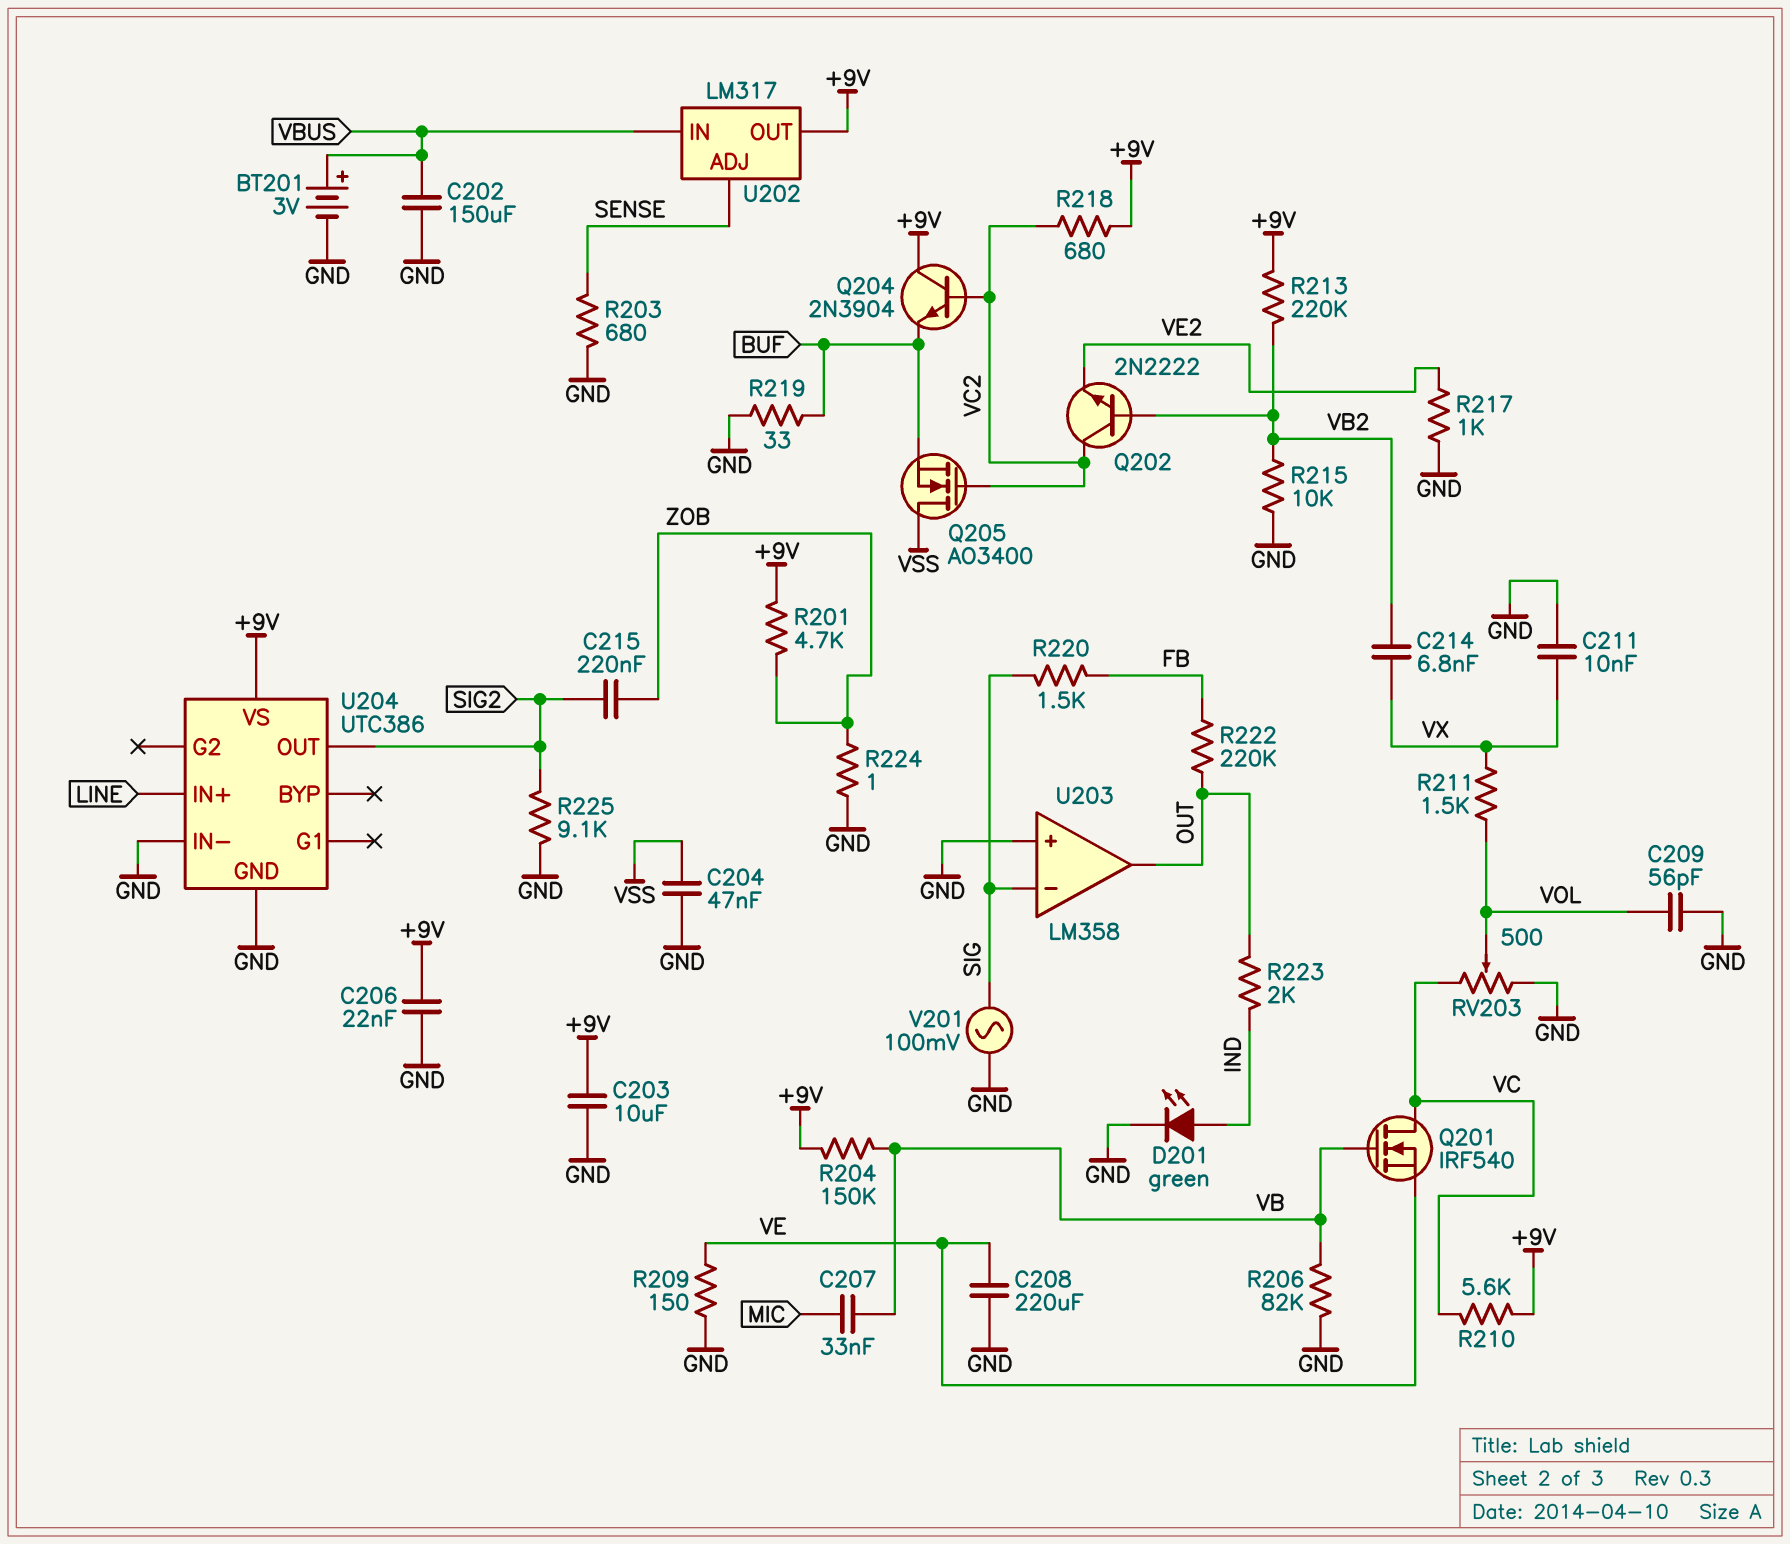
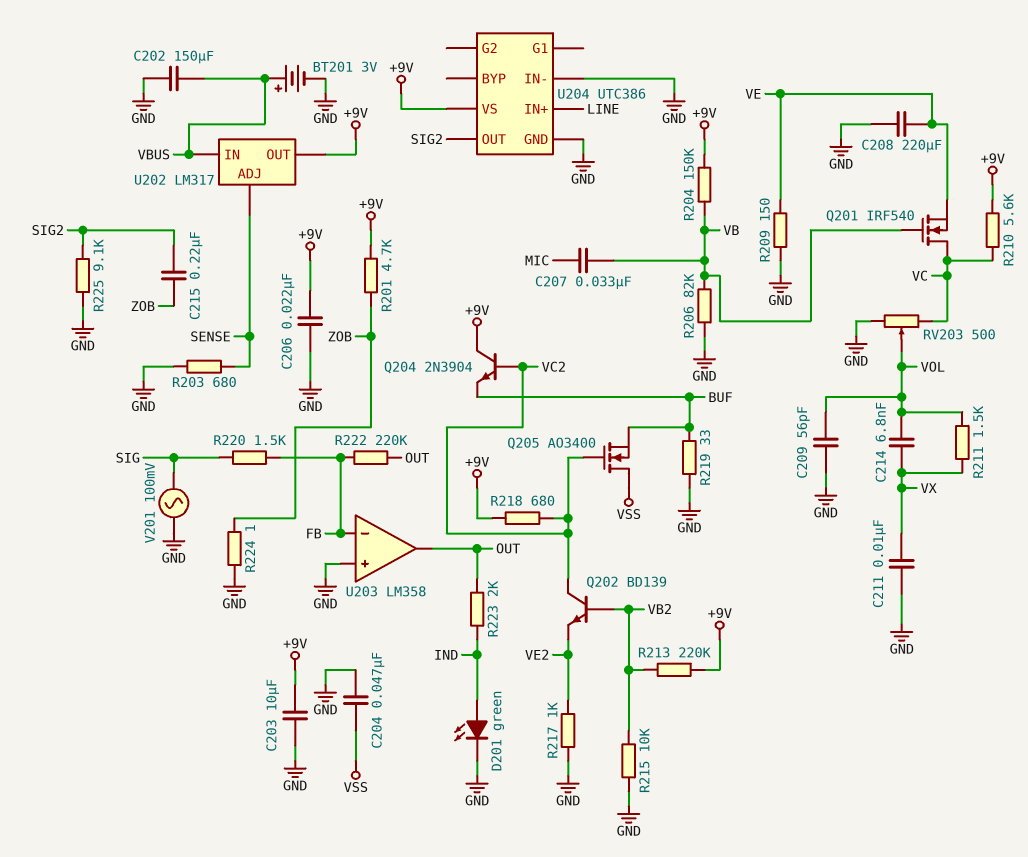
C214: 6.8nF (VB2, VX) -> 6.8nF (VOL, VX)
Q202: NPN 2N2222 (B VB2, C VC2, E VE2) -> NPN BD139 (B VB2, C VC2, E VE2)
U203 pin in-: SIG -> FB

